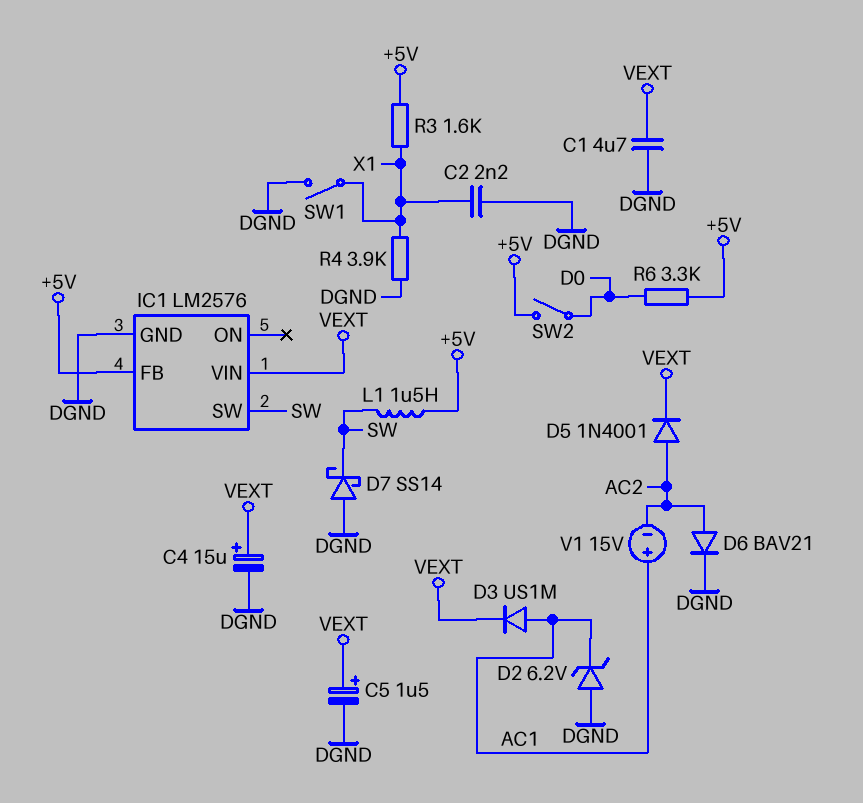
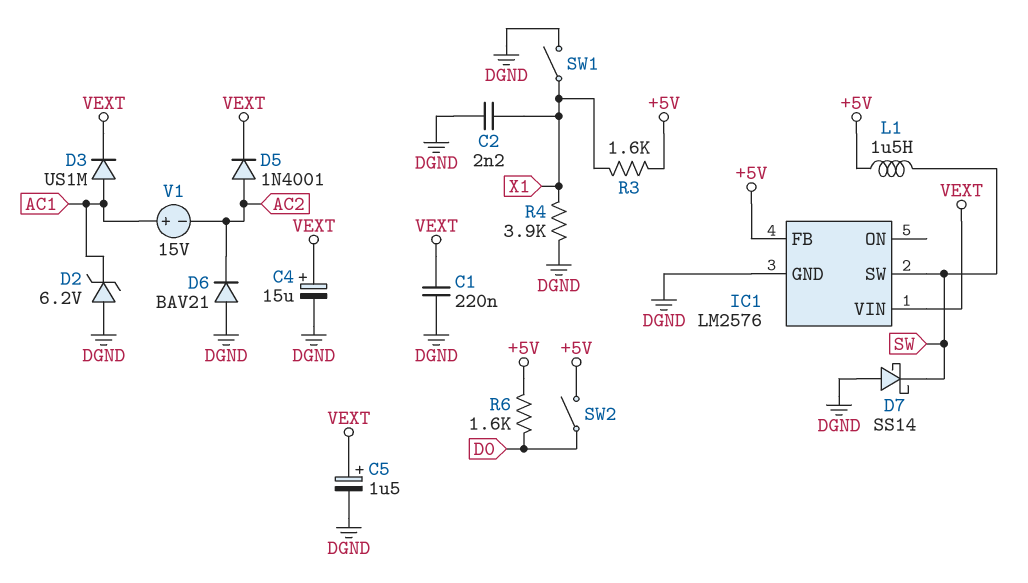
C1: 4.7uF (DGND, VEXT) -> 220nF (DGND, VEXT)
D6: diode BAV21 (A AC2, K DGND) -> diode BAV21 (A DGND, K AC2)
R6: 3.3k (+5V, D0) -> 1.6k (+5V, D0)

